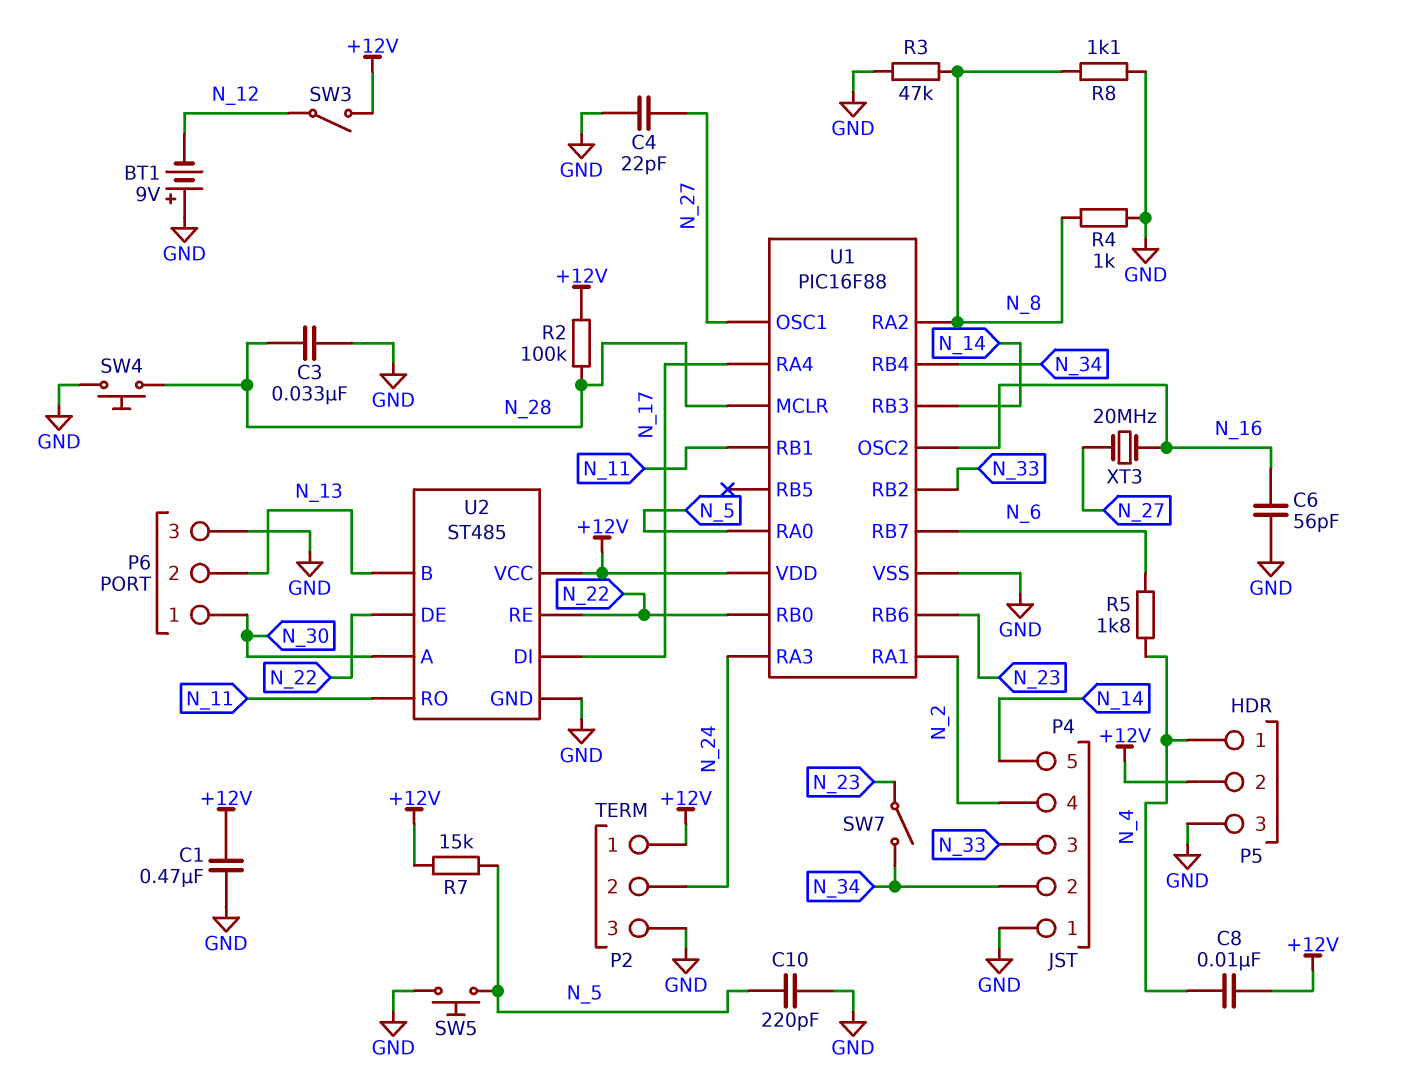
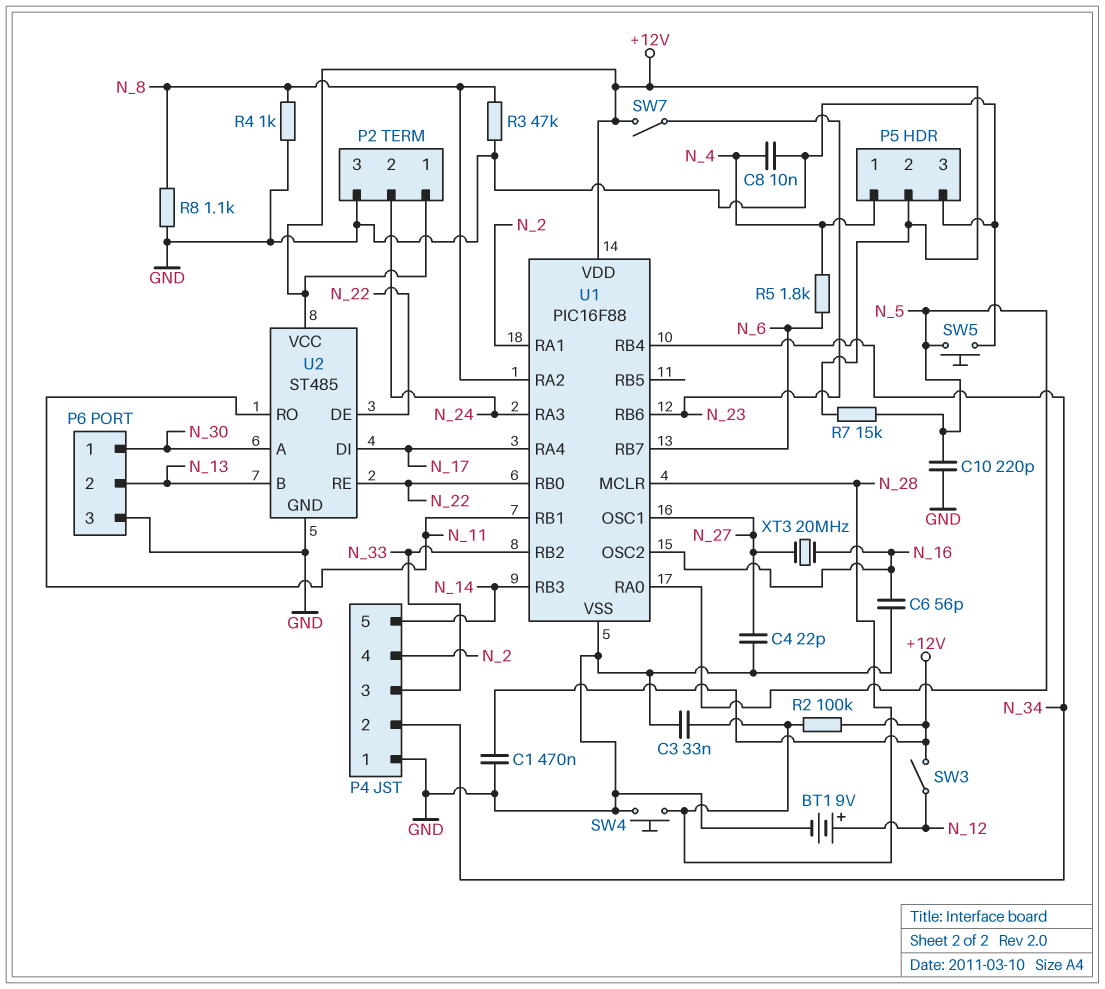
BT1: 9V (plus GND, minus N_12) -> 9V (plus N_12, minus GND)
C8: 10nF (+12V, N_4) -> 10nF (GND, N_4)
SW7: switch (N_23, N_34) -> switch (+12V, N_23)

